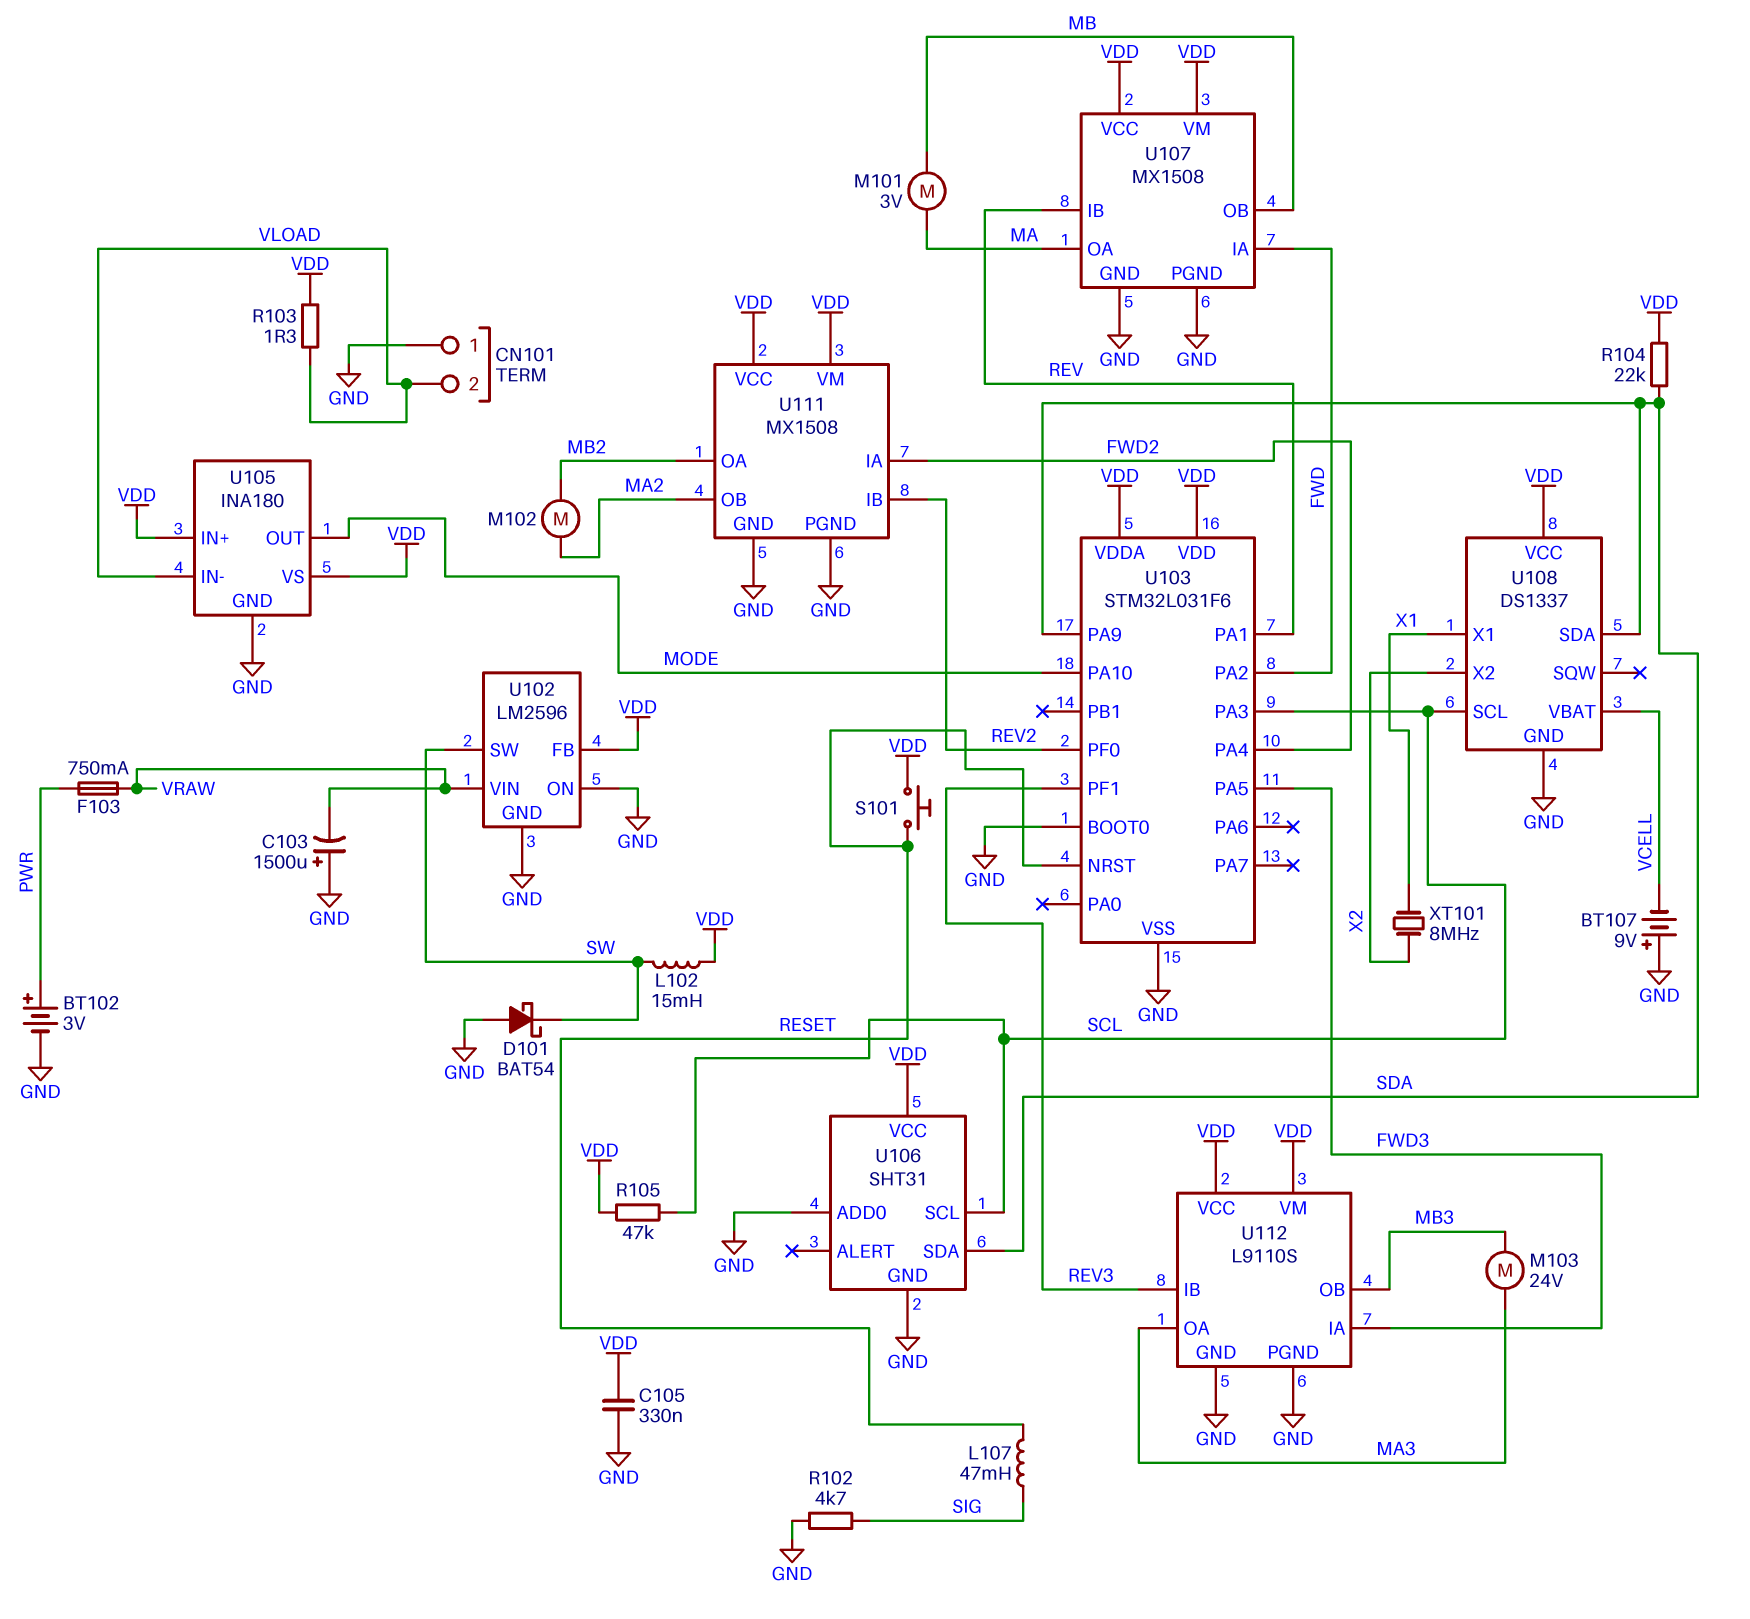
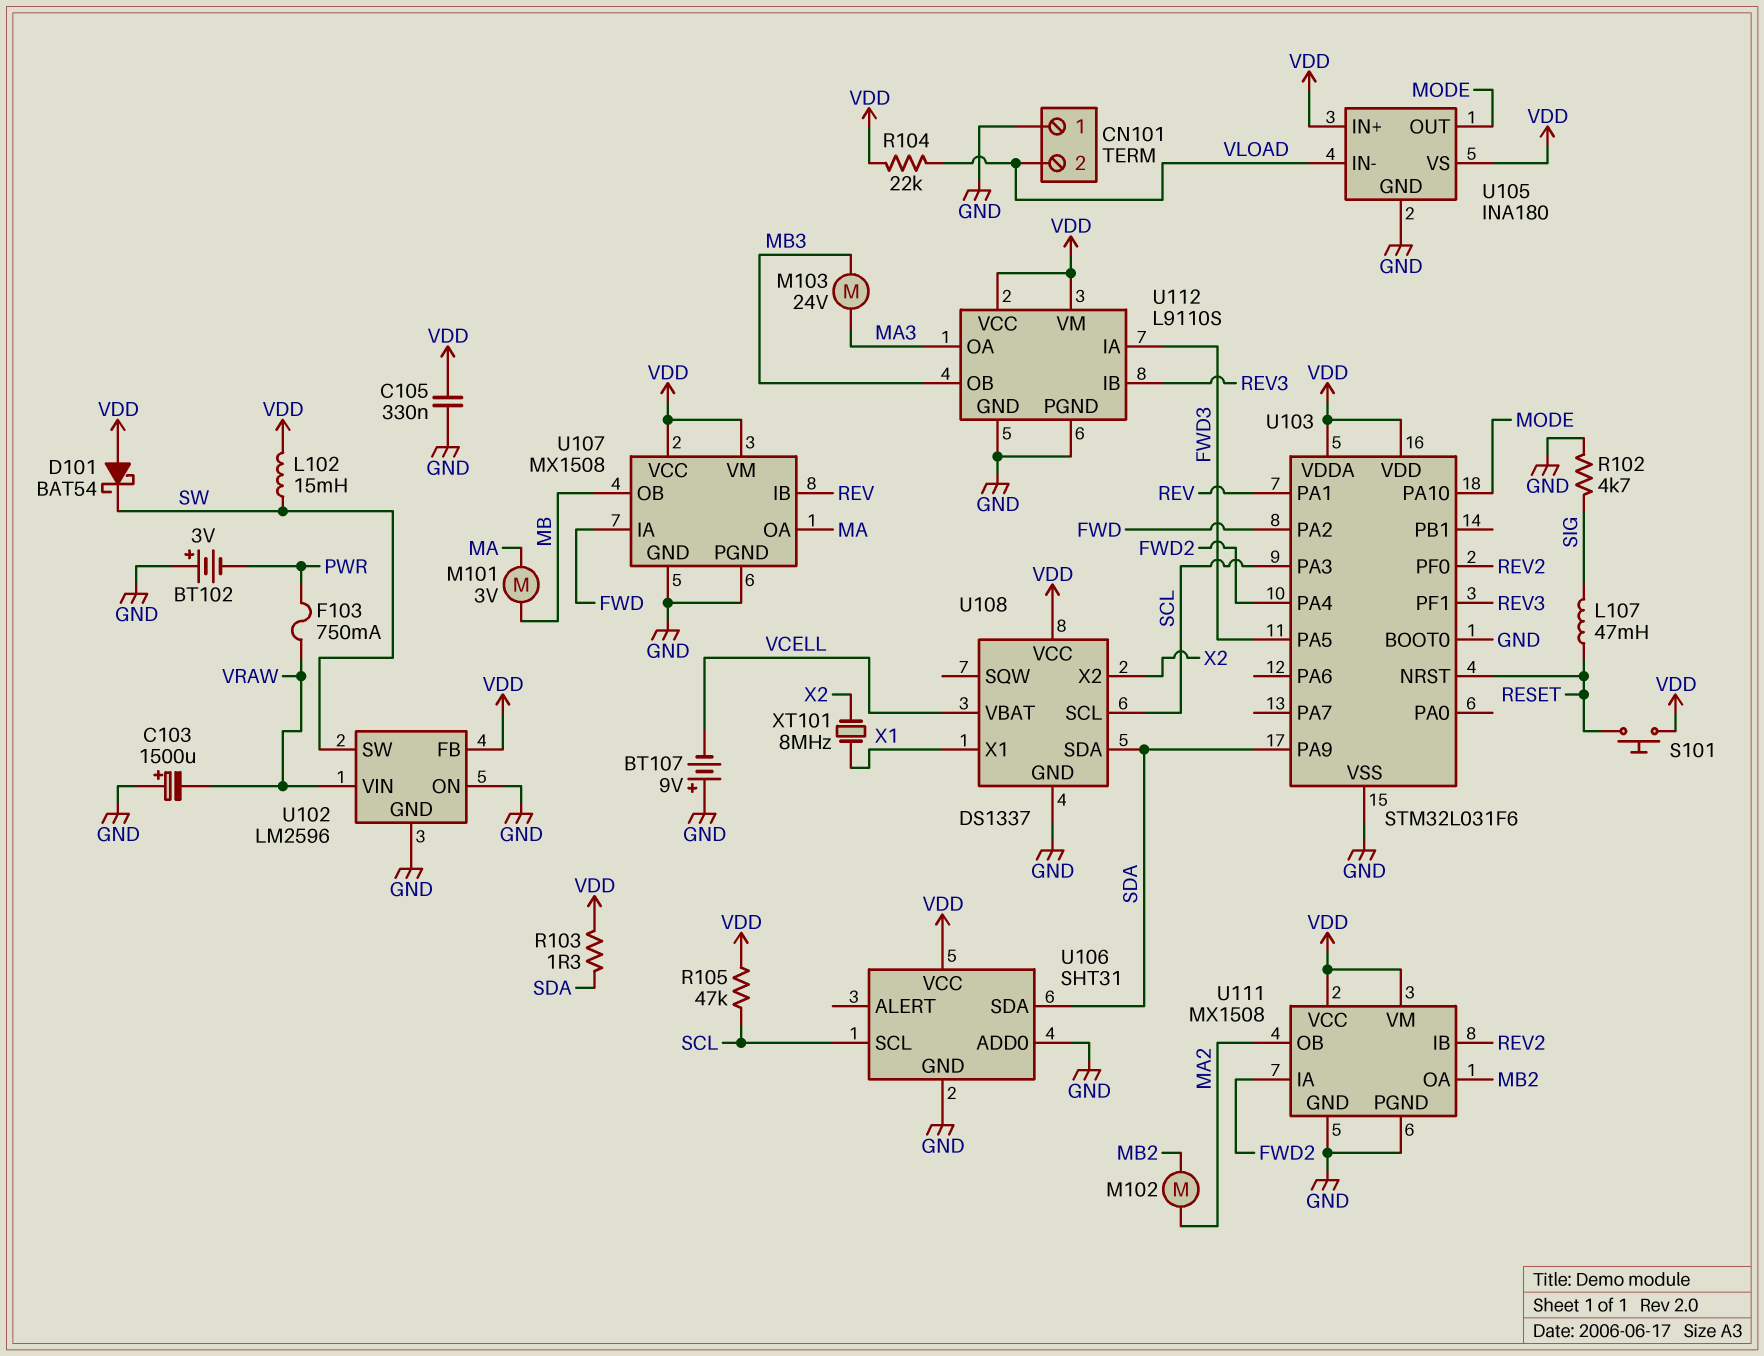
BT102: 3V (plus PWR, minus GND) -> 3V (plus GND, minus PWR)
D101: schottky BAT54 (A GND, K SW) -> schottky BAT54 (A VDD, K SW)
R103: 1.3 (VDD, VLOAD) -> 1.3 (SDA, VDD)
R104: 22k (SDA, VDD) -> 22k (VDD, VLOAD)

